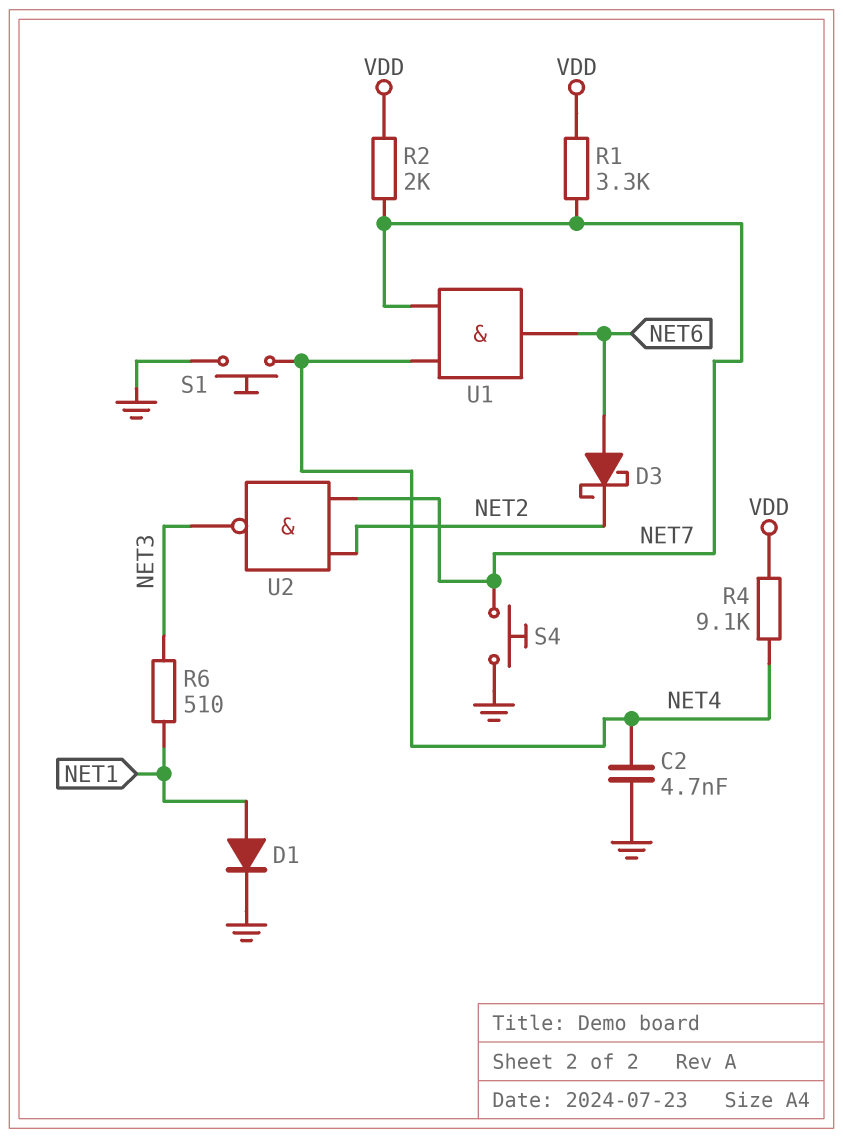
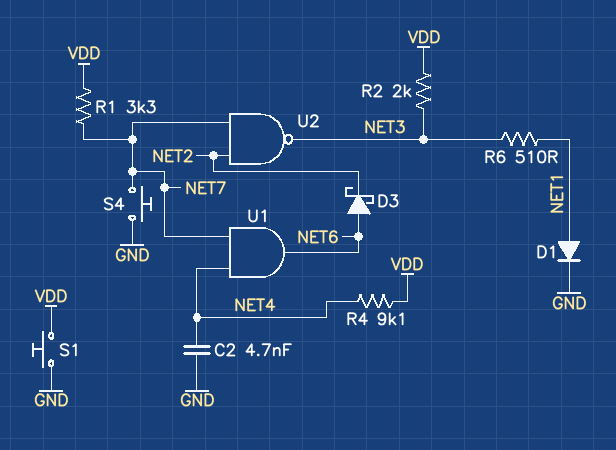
R2: 2k (NET7, VDD) -> 2k (NET3, VDD)
S1: button (GND, NET4) -> button (GND, VDD)

